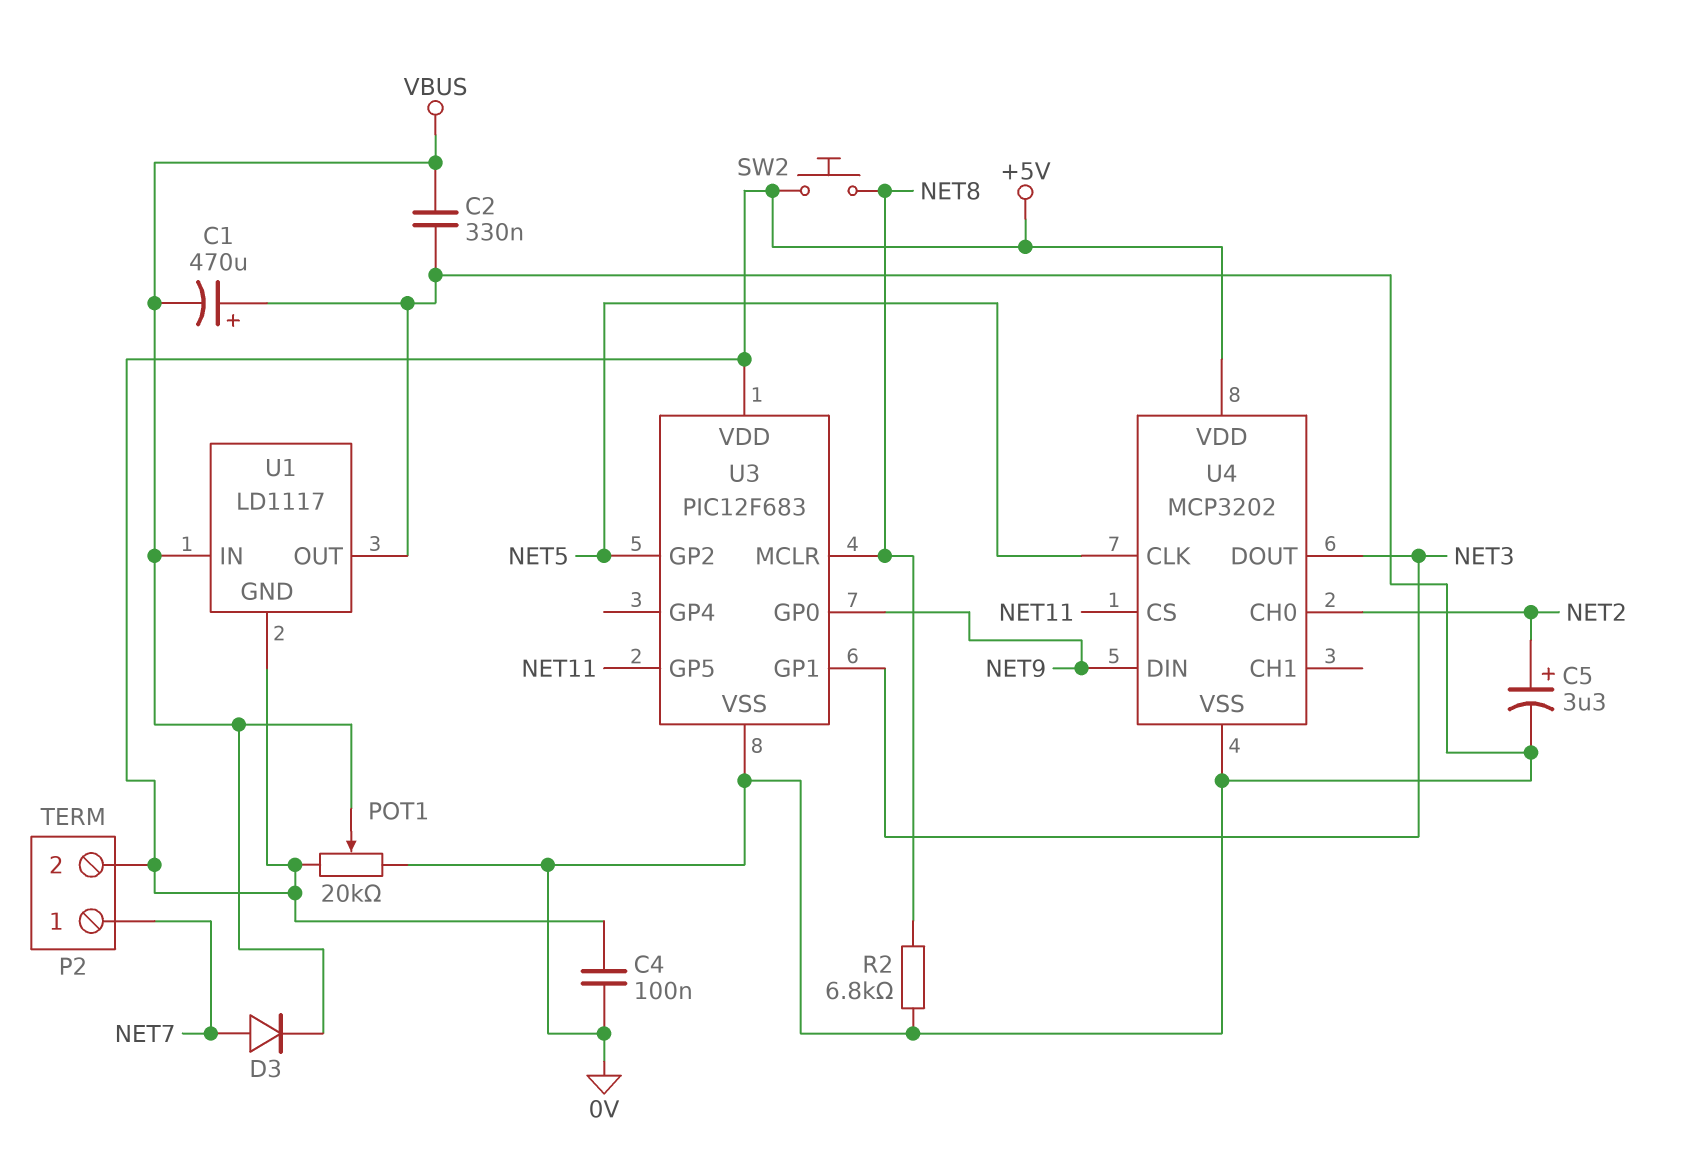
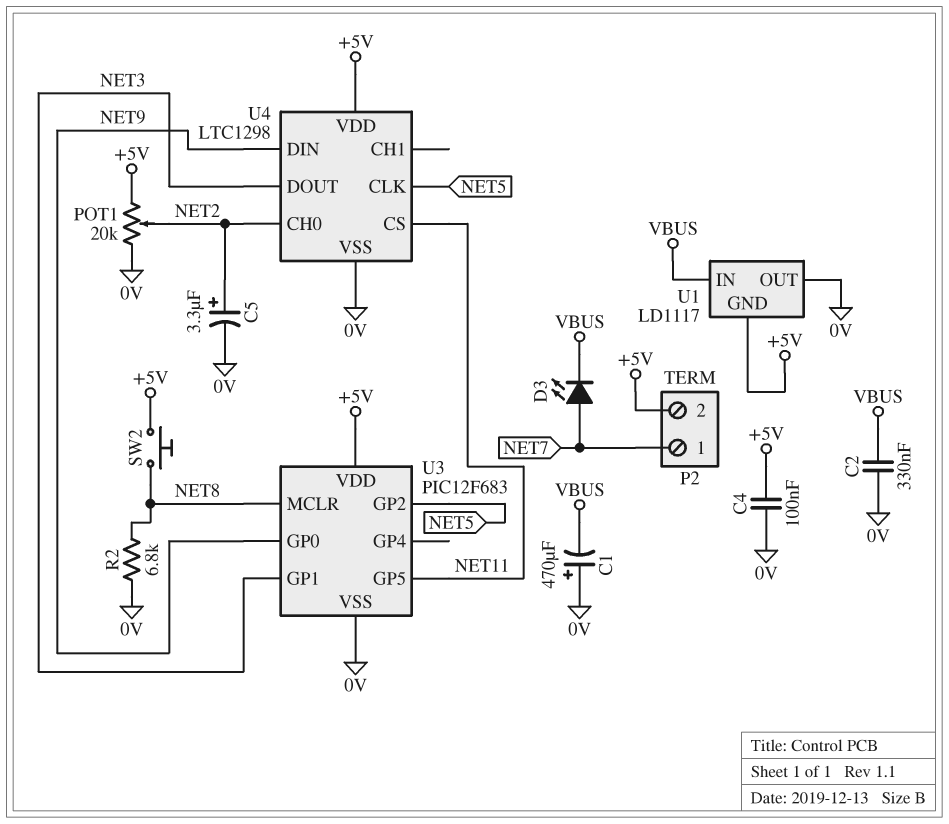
D3: diode (A NET7, K VBUS) -> LED (A NET7, K VBUS)
POT1: 20k (+5V, 0V, wiper VBUS) -> 20k (+5V, 0V, wiper NET2)
U4: MCP3202 -> LTC1298

